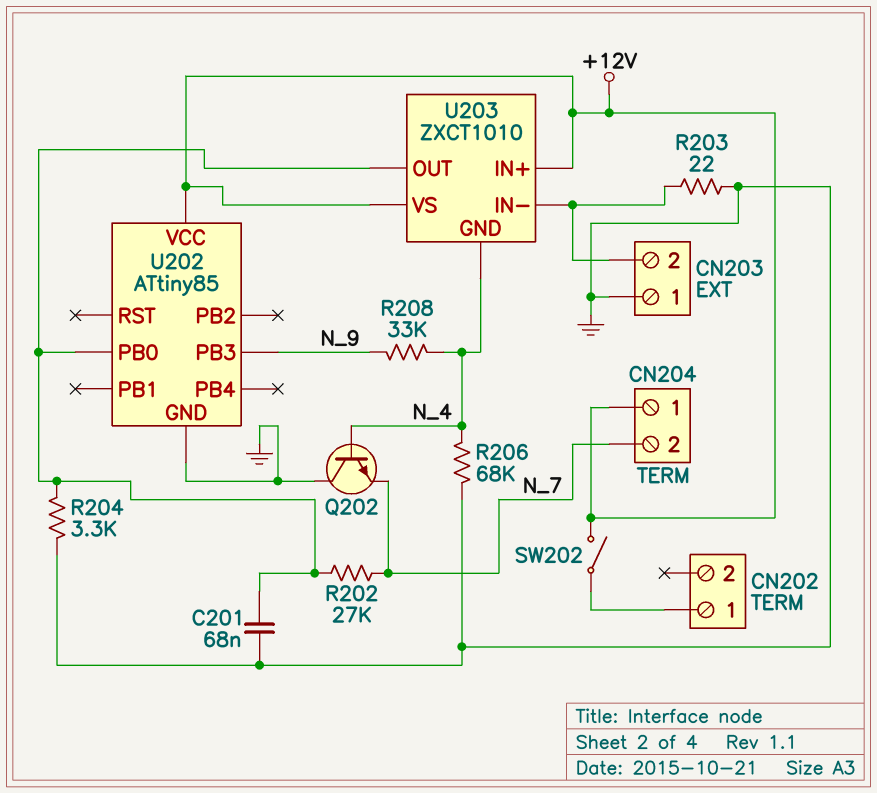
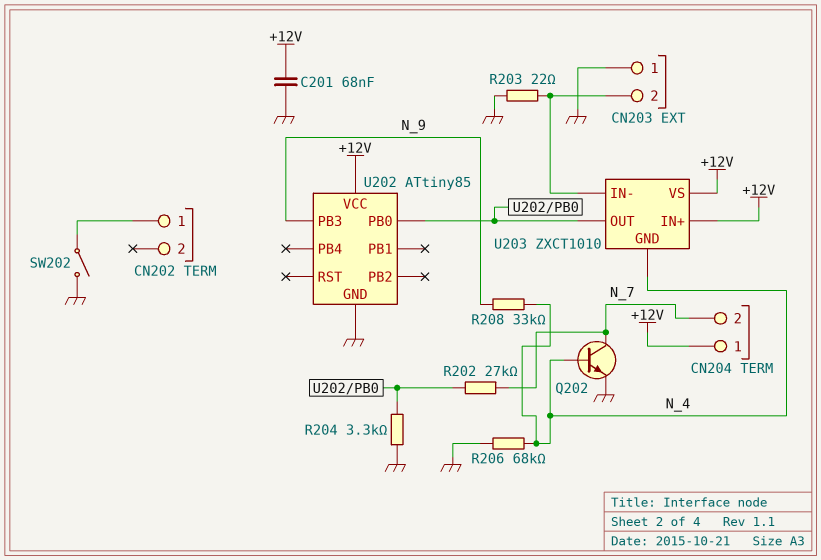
C201: 68nF (GND, U202/PB0) -> 68nF (+12V, GND)
Q202: NPN (B N_4, C GND, E N_7) -> NPN (B N_4, C N_7, E GND)
SW202: switch (+12V, CN202/1) -> switch (CN202/1, GND)

